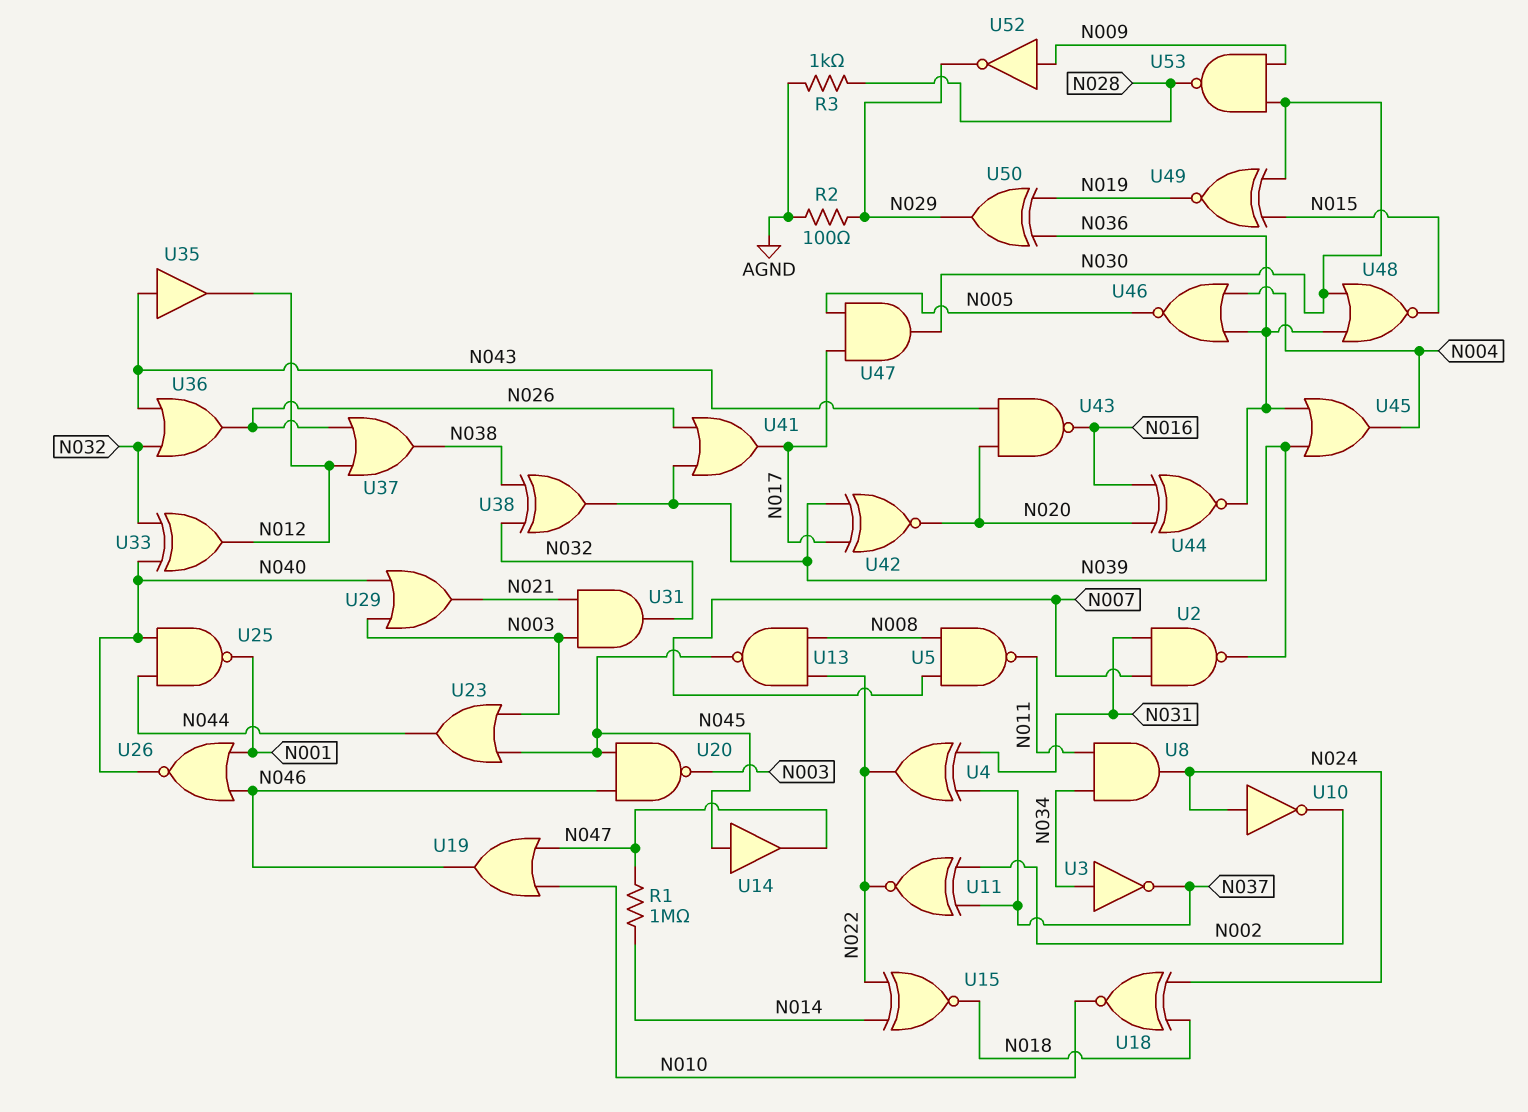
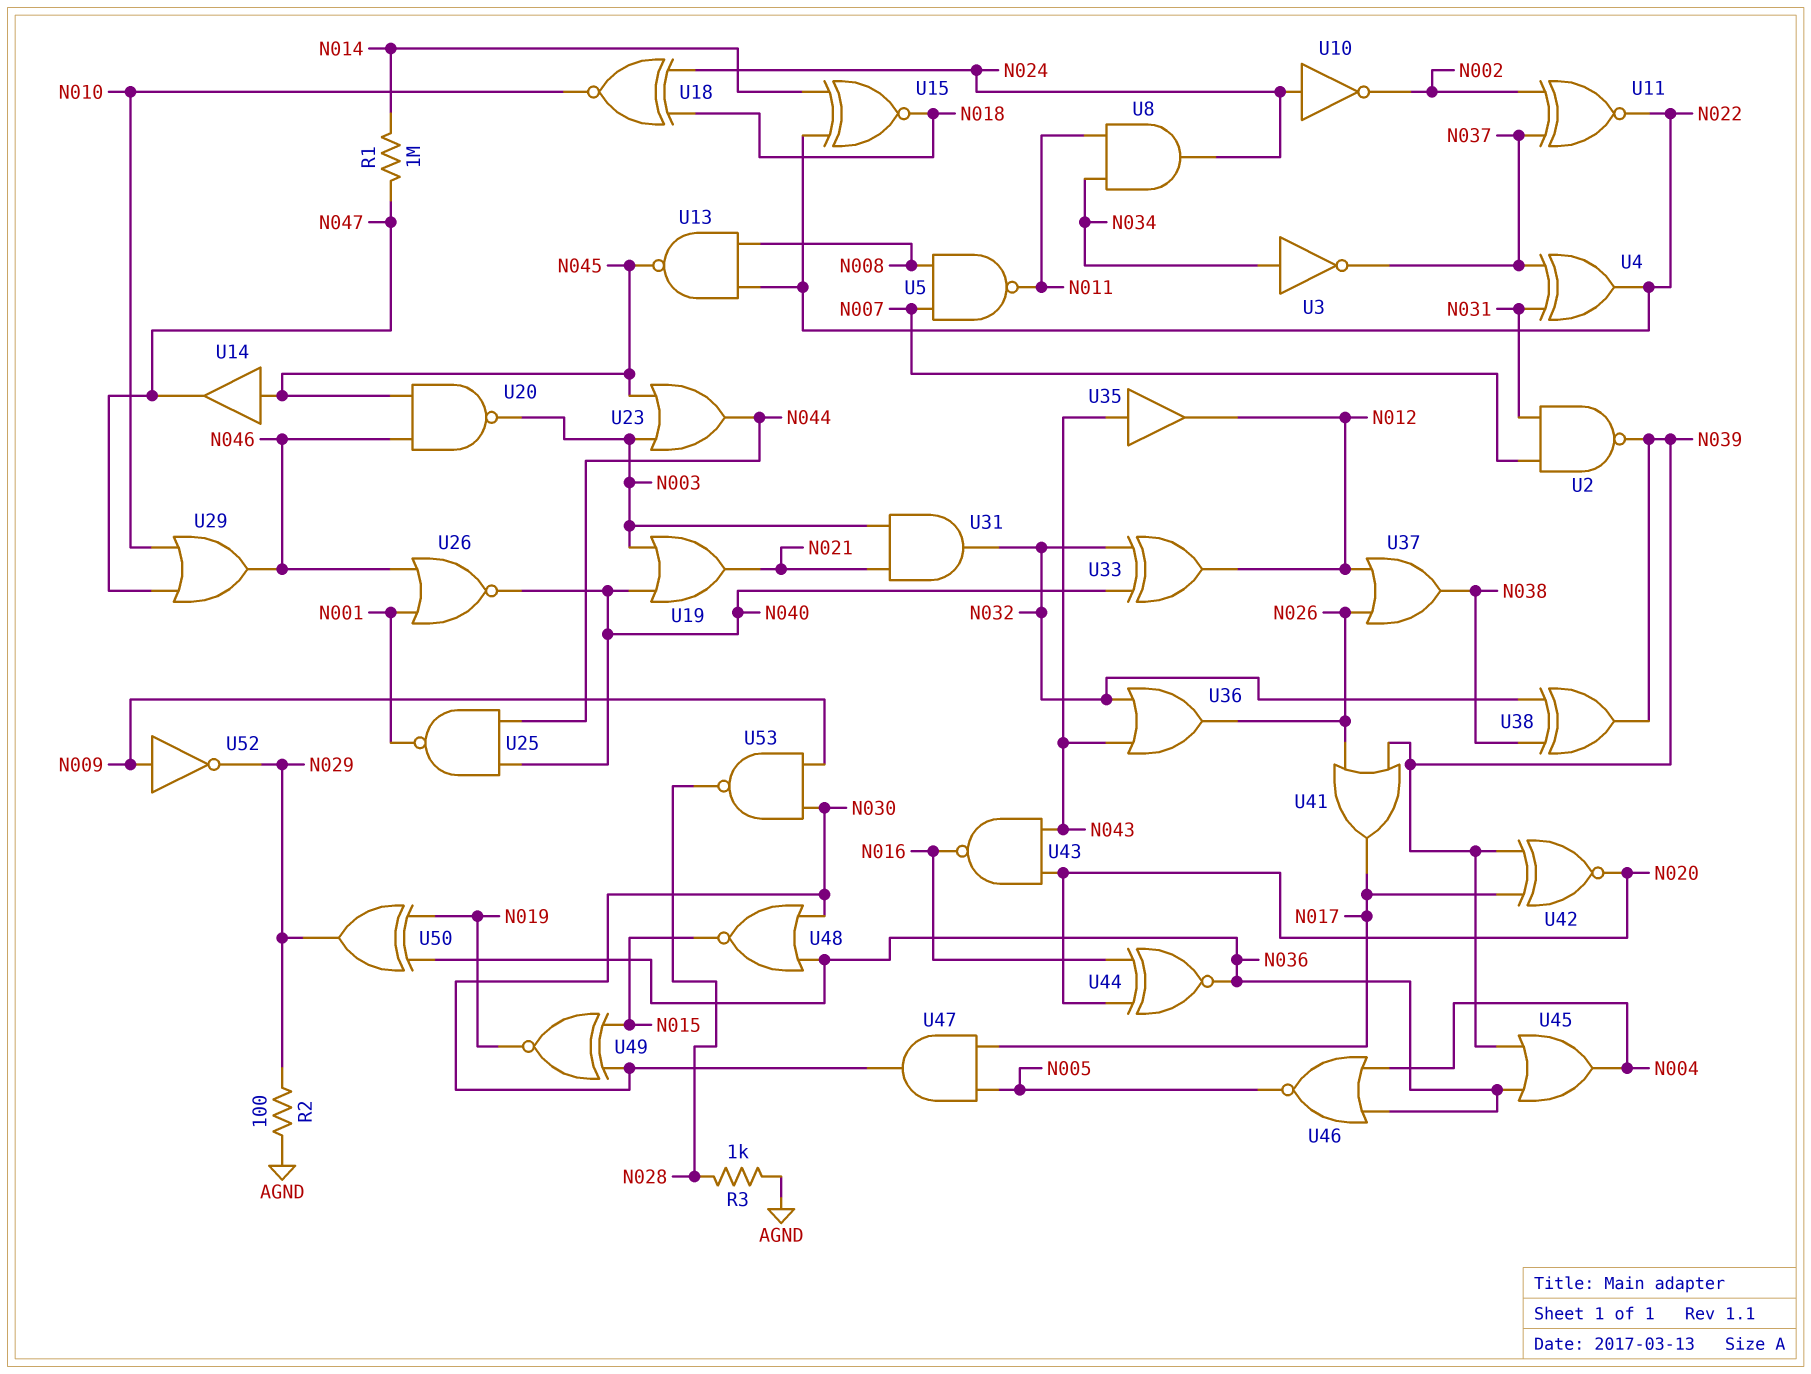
U19: OR (in N010, in N047, out N046) -> OR (in N003, in N040, out N021)
U29: OR (in N003, in N040, out N021) -> OR (in N010, in N047, out N046)

